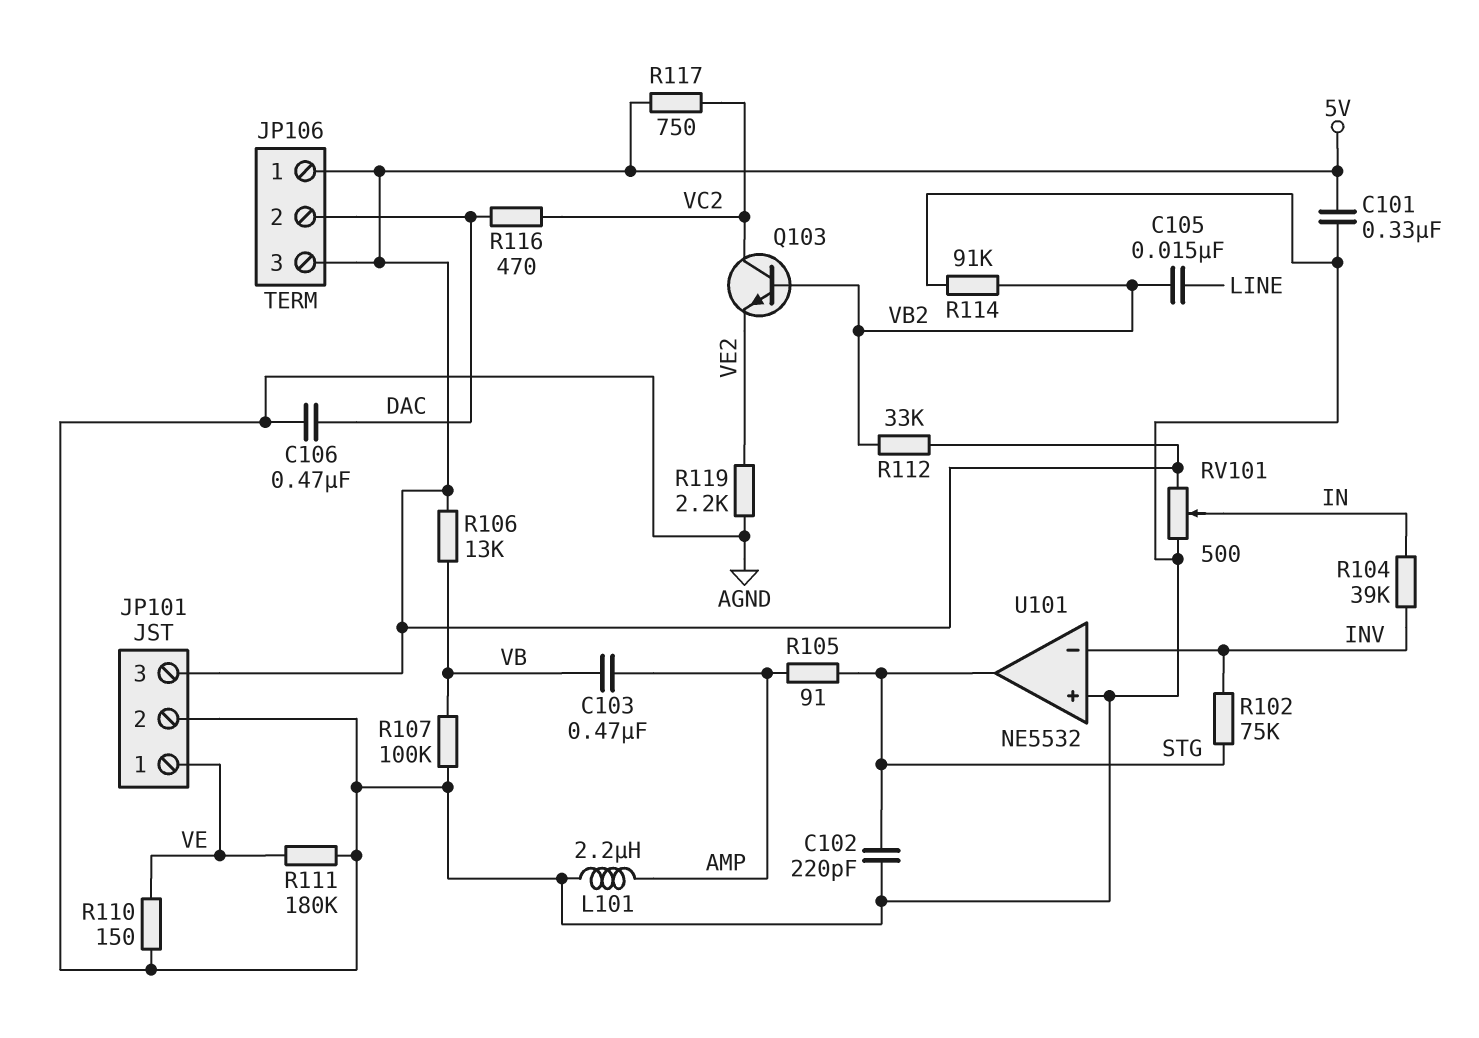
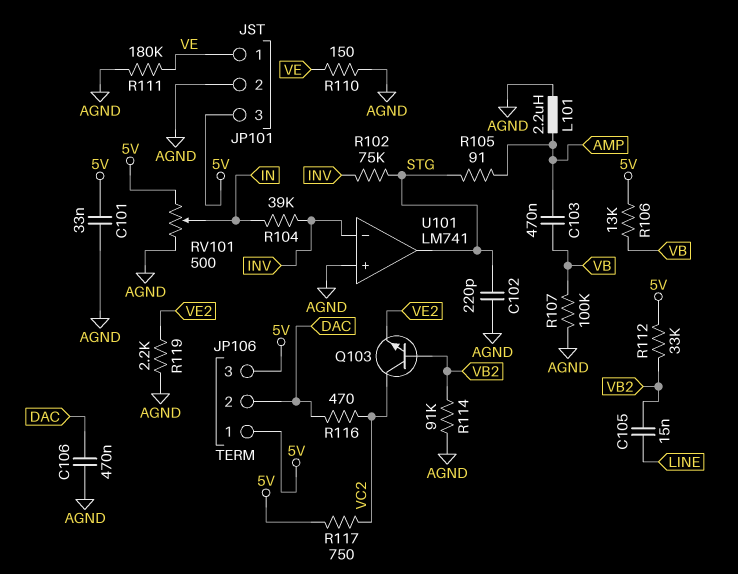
C101: 330nF (5V, AGND) -> 33nF (5V, AGND)
U101: NE5532 -> LM741

